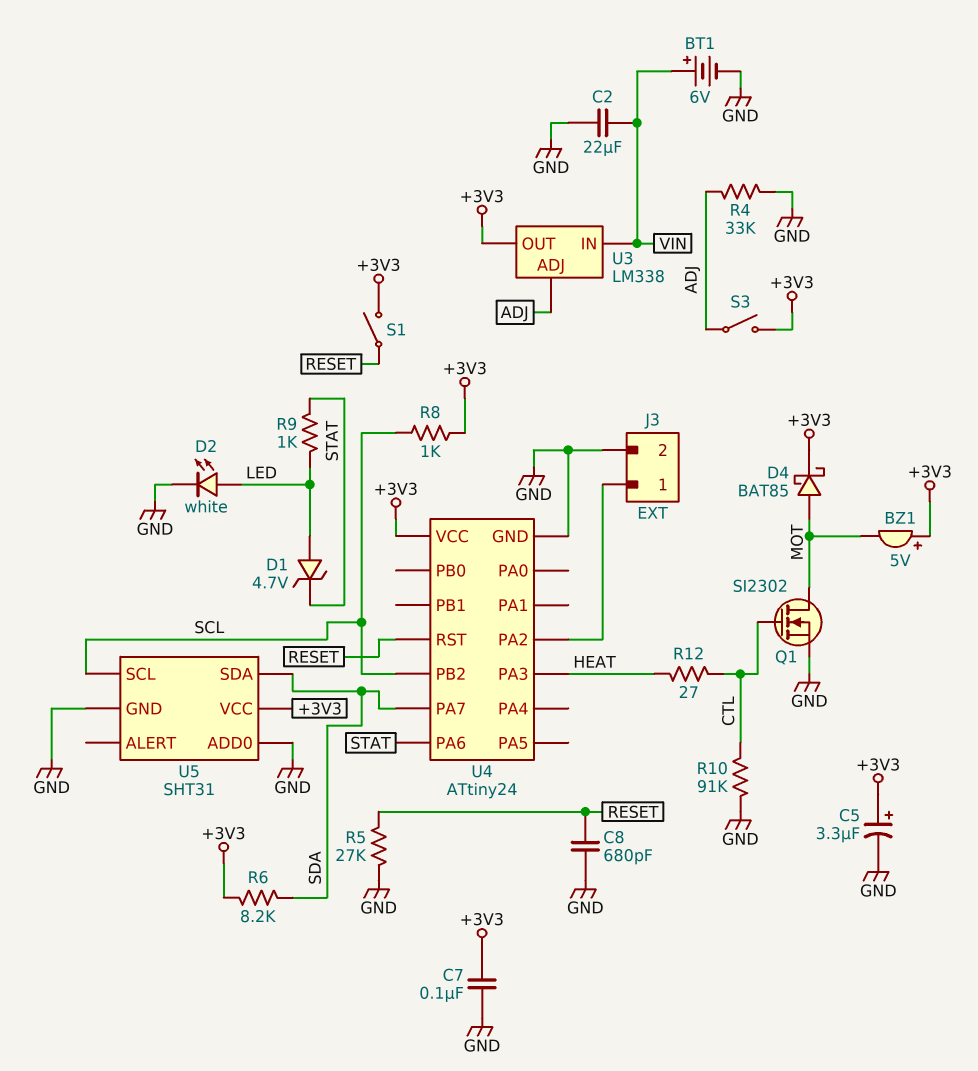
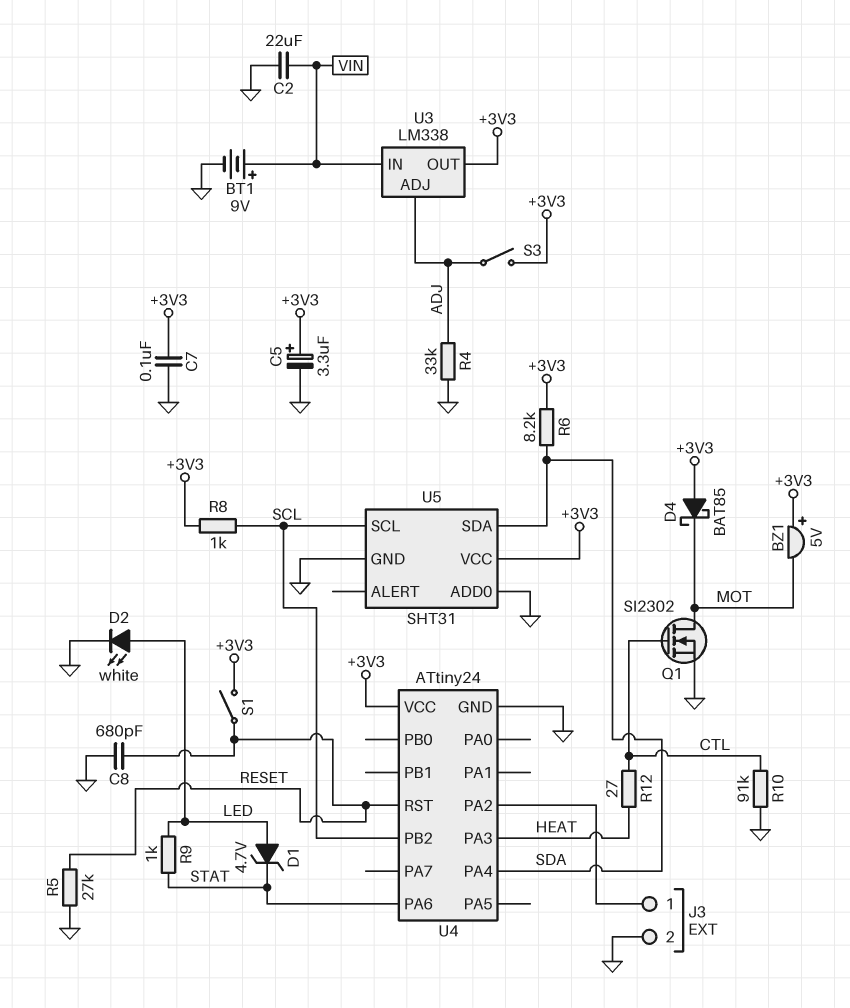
BT1: 6V (plus VIN, minus GND) -> 9V (plus VIN, minus GND)
D4: schottky BAT85 (A MOT, K +3V3) -> schottky BAT85 (A +3V3, K MOT)
U4 pin PA4: none -> SDA
U4 pin PA7: SDA -> none

